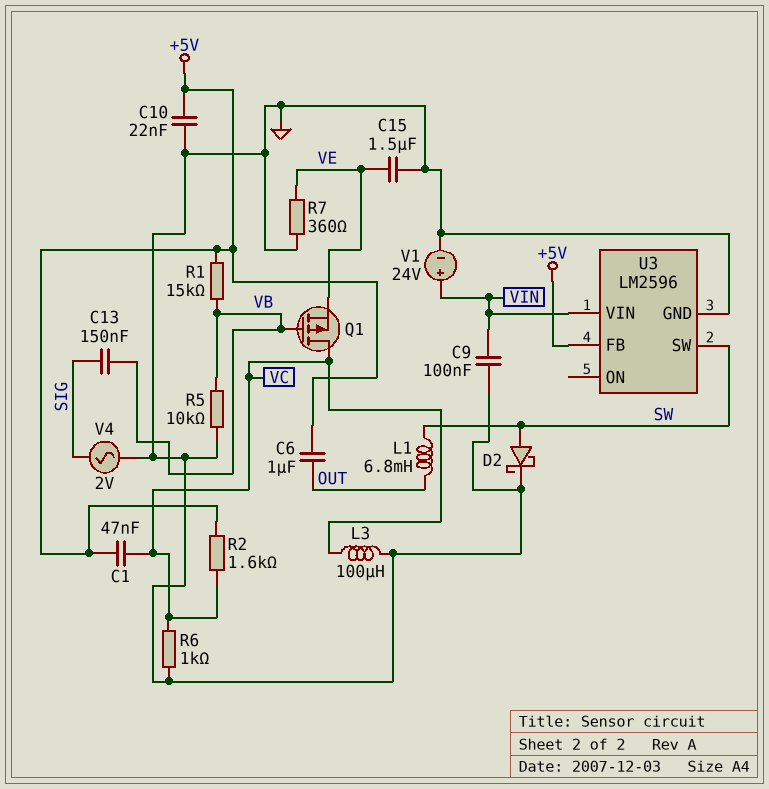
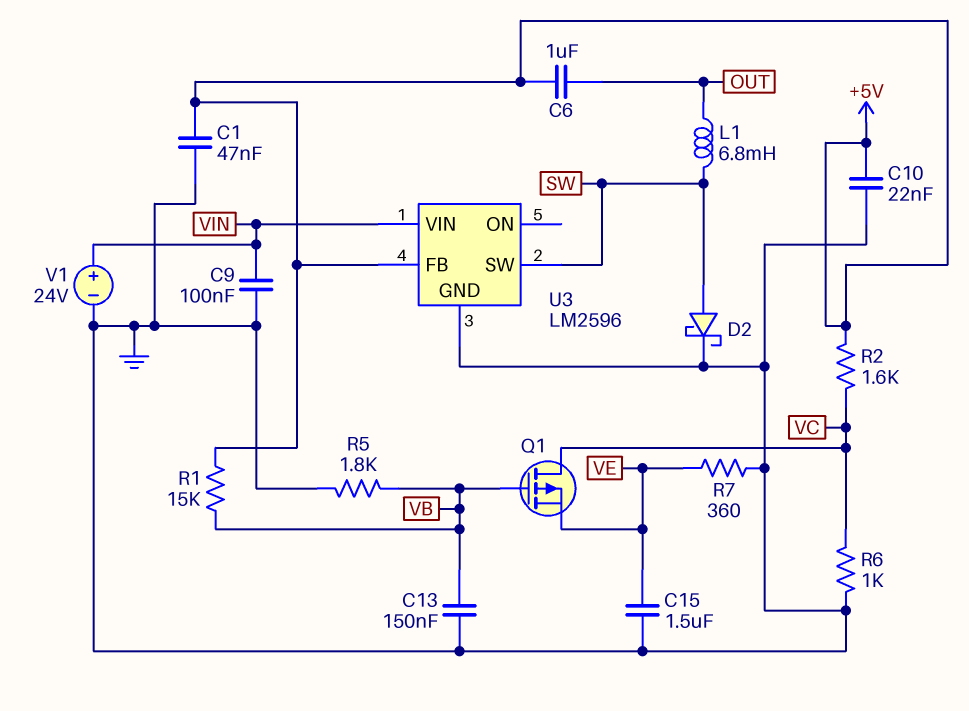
C1: 47nF (+5V, VC) -> 47nF (+5V, GND)
C13: 150nF (SIG, VB) -> 150nF (GND, VB)
L3: 100uH (GND, VC) -> none
R5: 10k (GND, VB) -> 1.8k (GND, VB)
V4: AC 2V (GND, SIG) -> none

